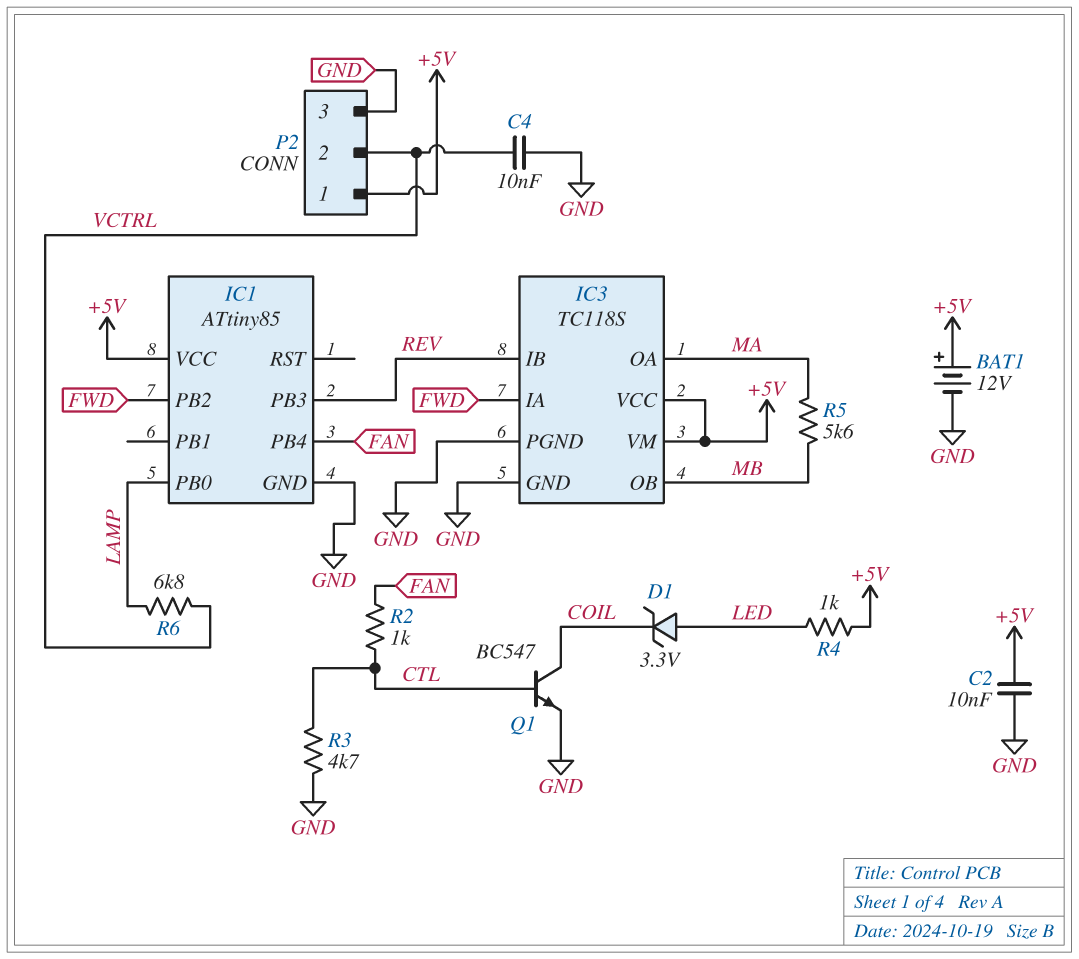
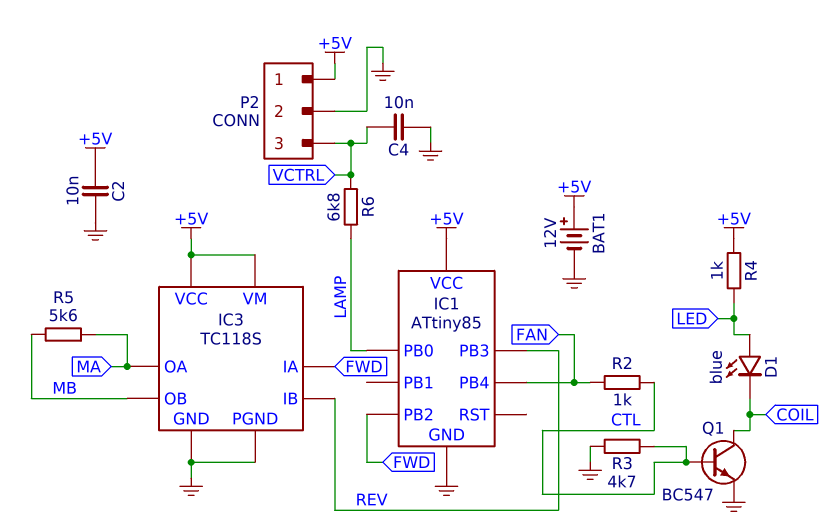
D1: zener 3.3V (A LED, K COIL) -> LED blue (A LED, K COIL)
P2 pin 2: VCTRL -> GND
P2 pin 3: GND -> VCTRL

